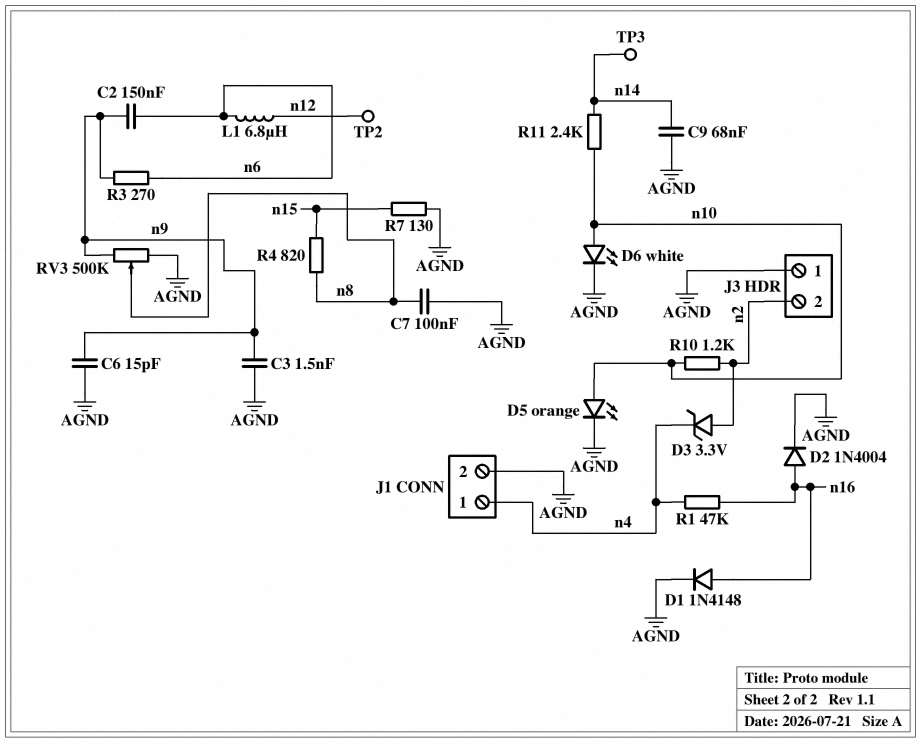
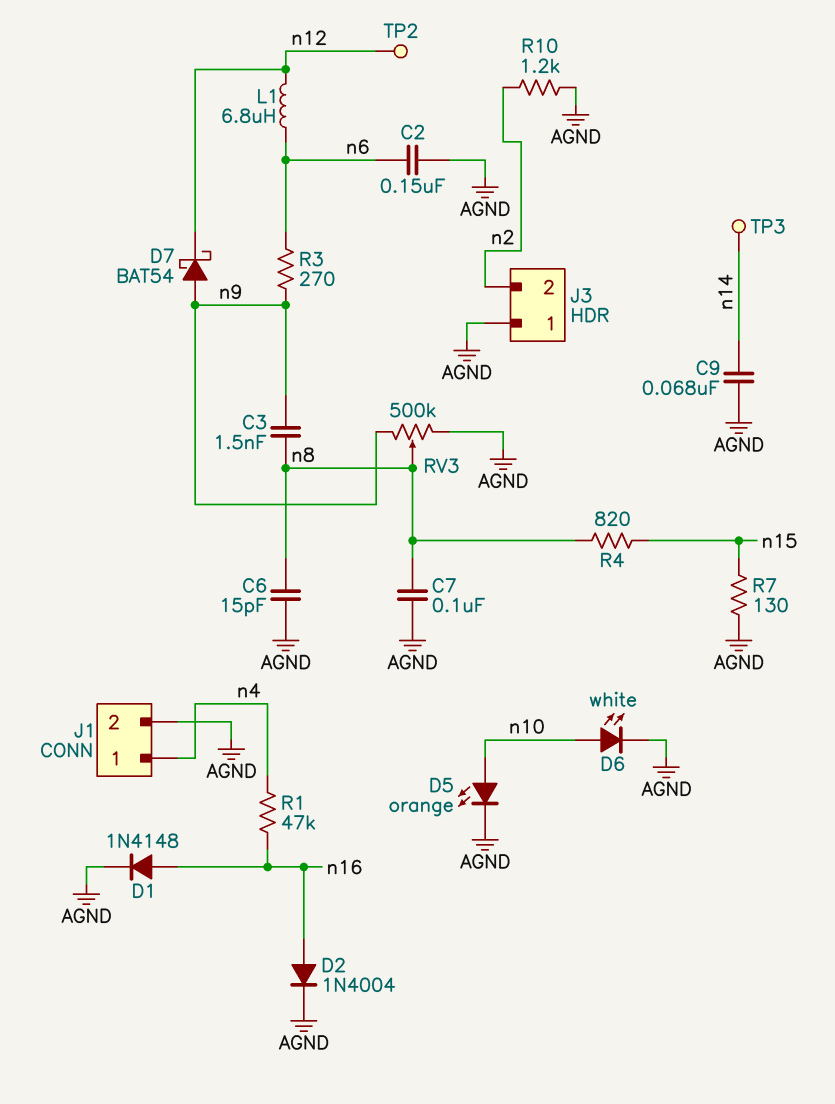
C2: 150nF (n6, n9) -> 150nF (AGND, n6)
C3: 1.5nF (AGND, n9) -> 1.5nF (n8, n9)
C6: 15pF (AGND, n9) -> 15pF (AGND, n8)
D3: zener 3.3V (A n2, K n4) -> none
D7: none -> schottky BAT54 (A n9, K n12)
R10: 1.2k (n2, n10) -> 1.2k (AGND, n2)
R11: 2.4k (n10, n14) -> none

